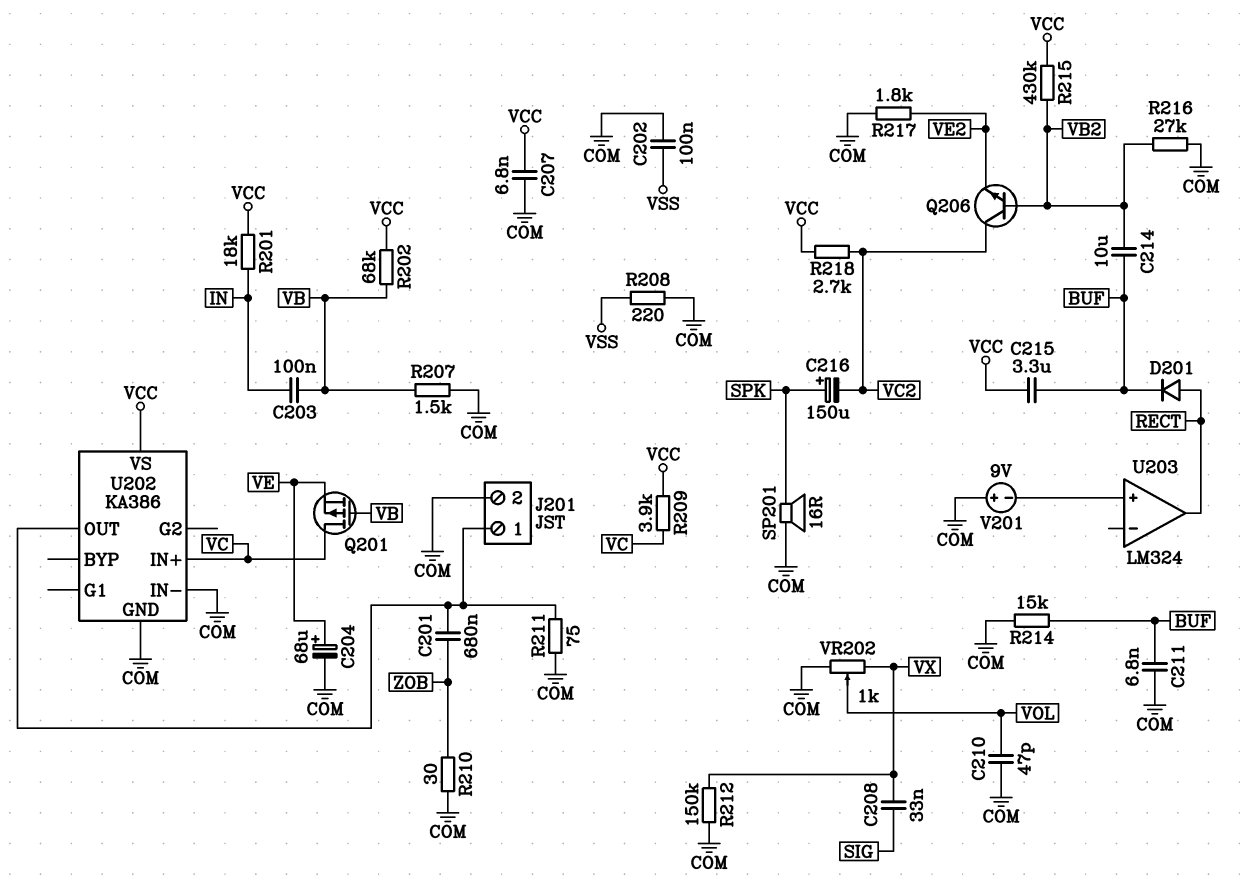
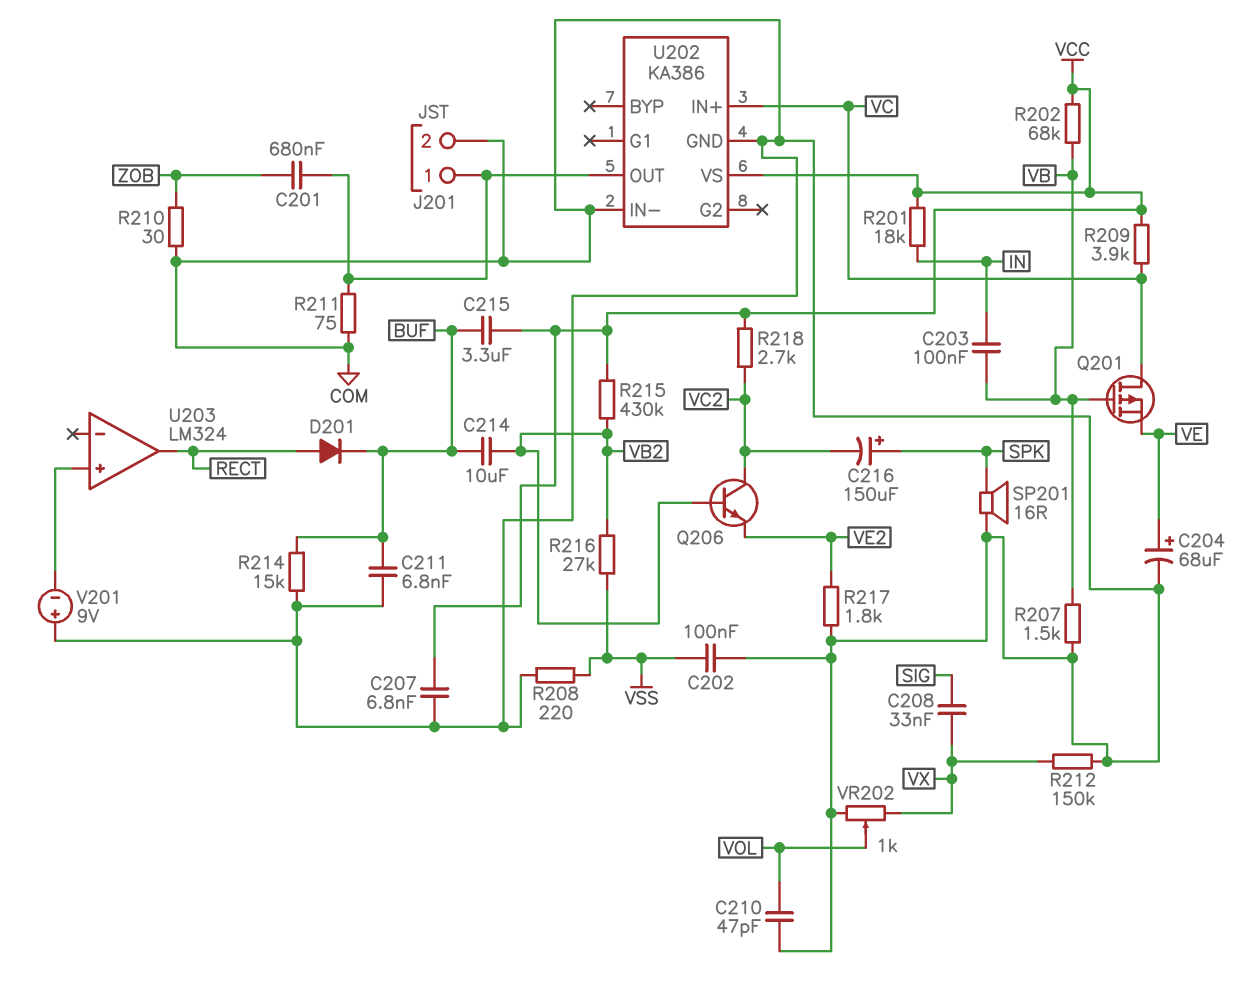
R216: 27k (COM, VB2) -> 27k (VB2, VSS)

